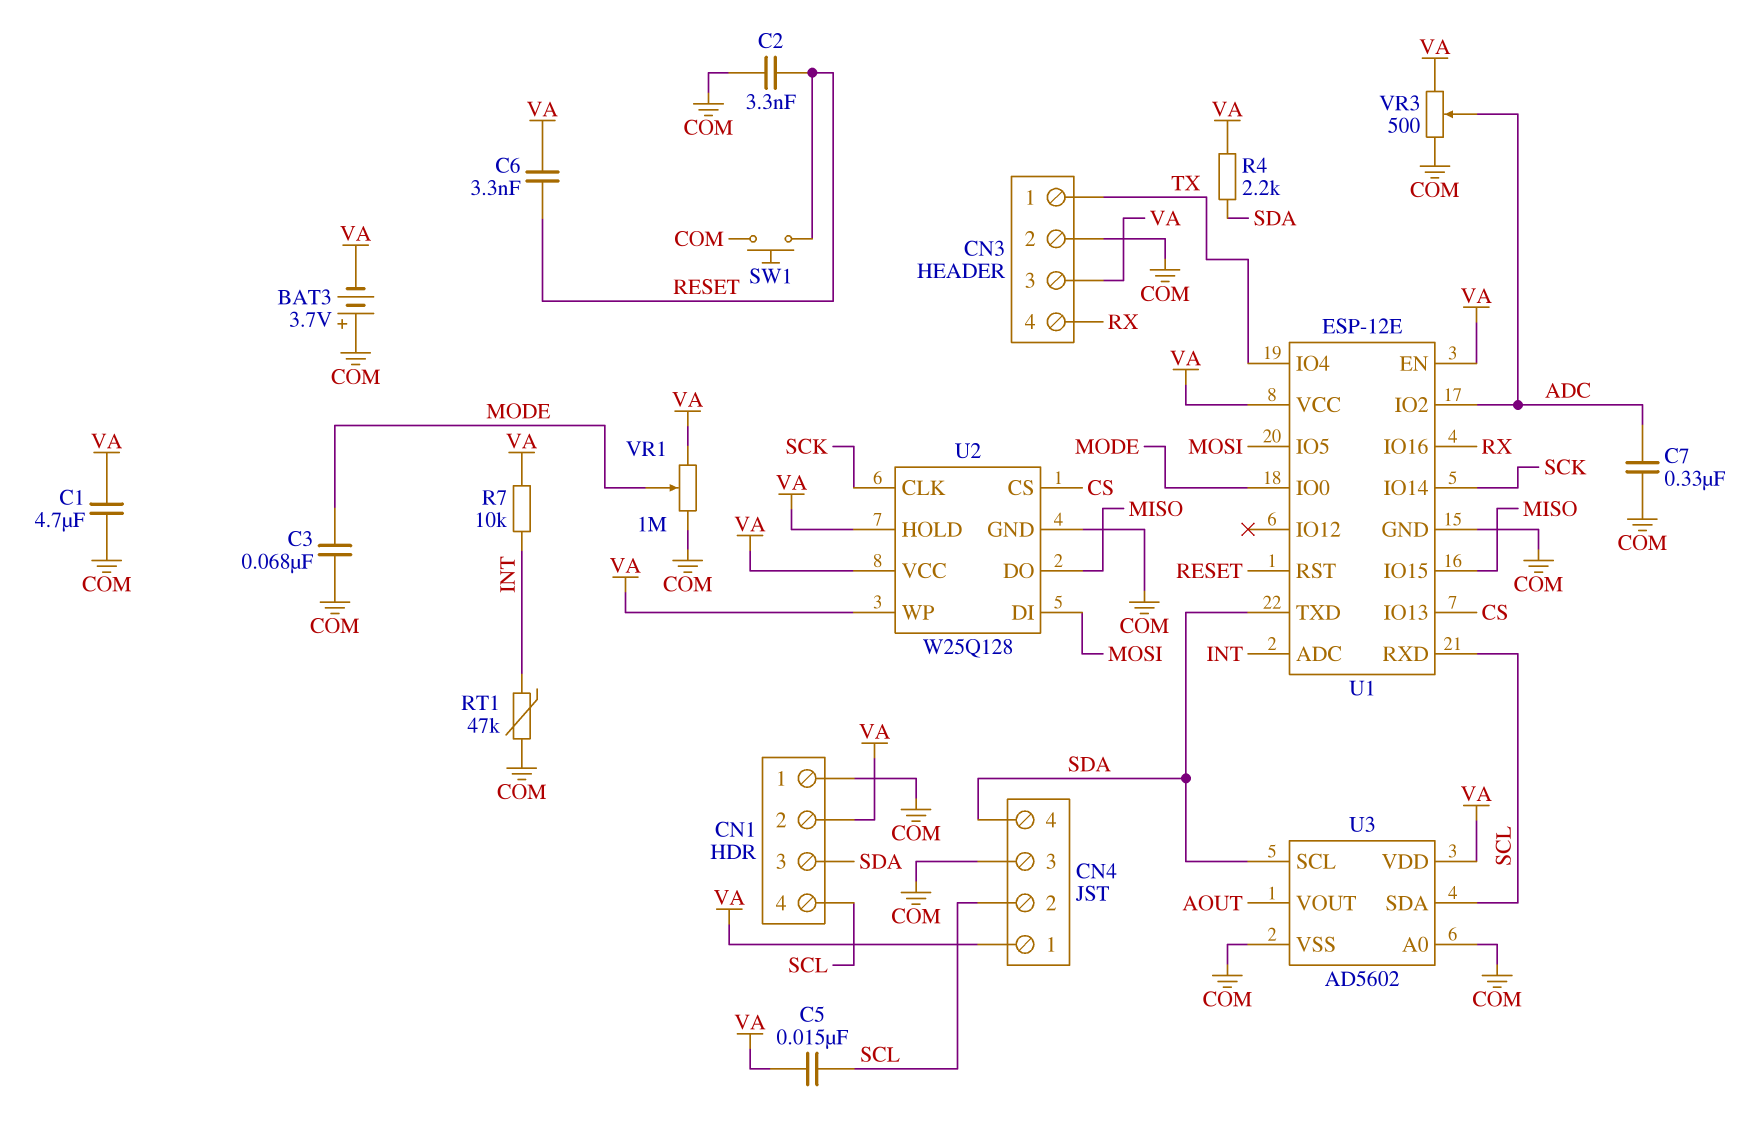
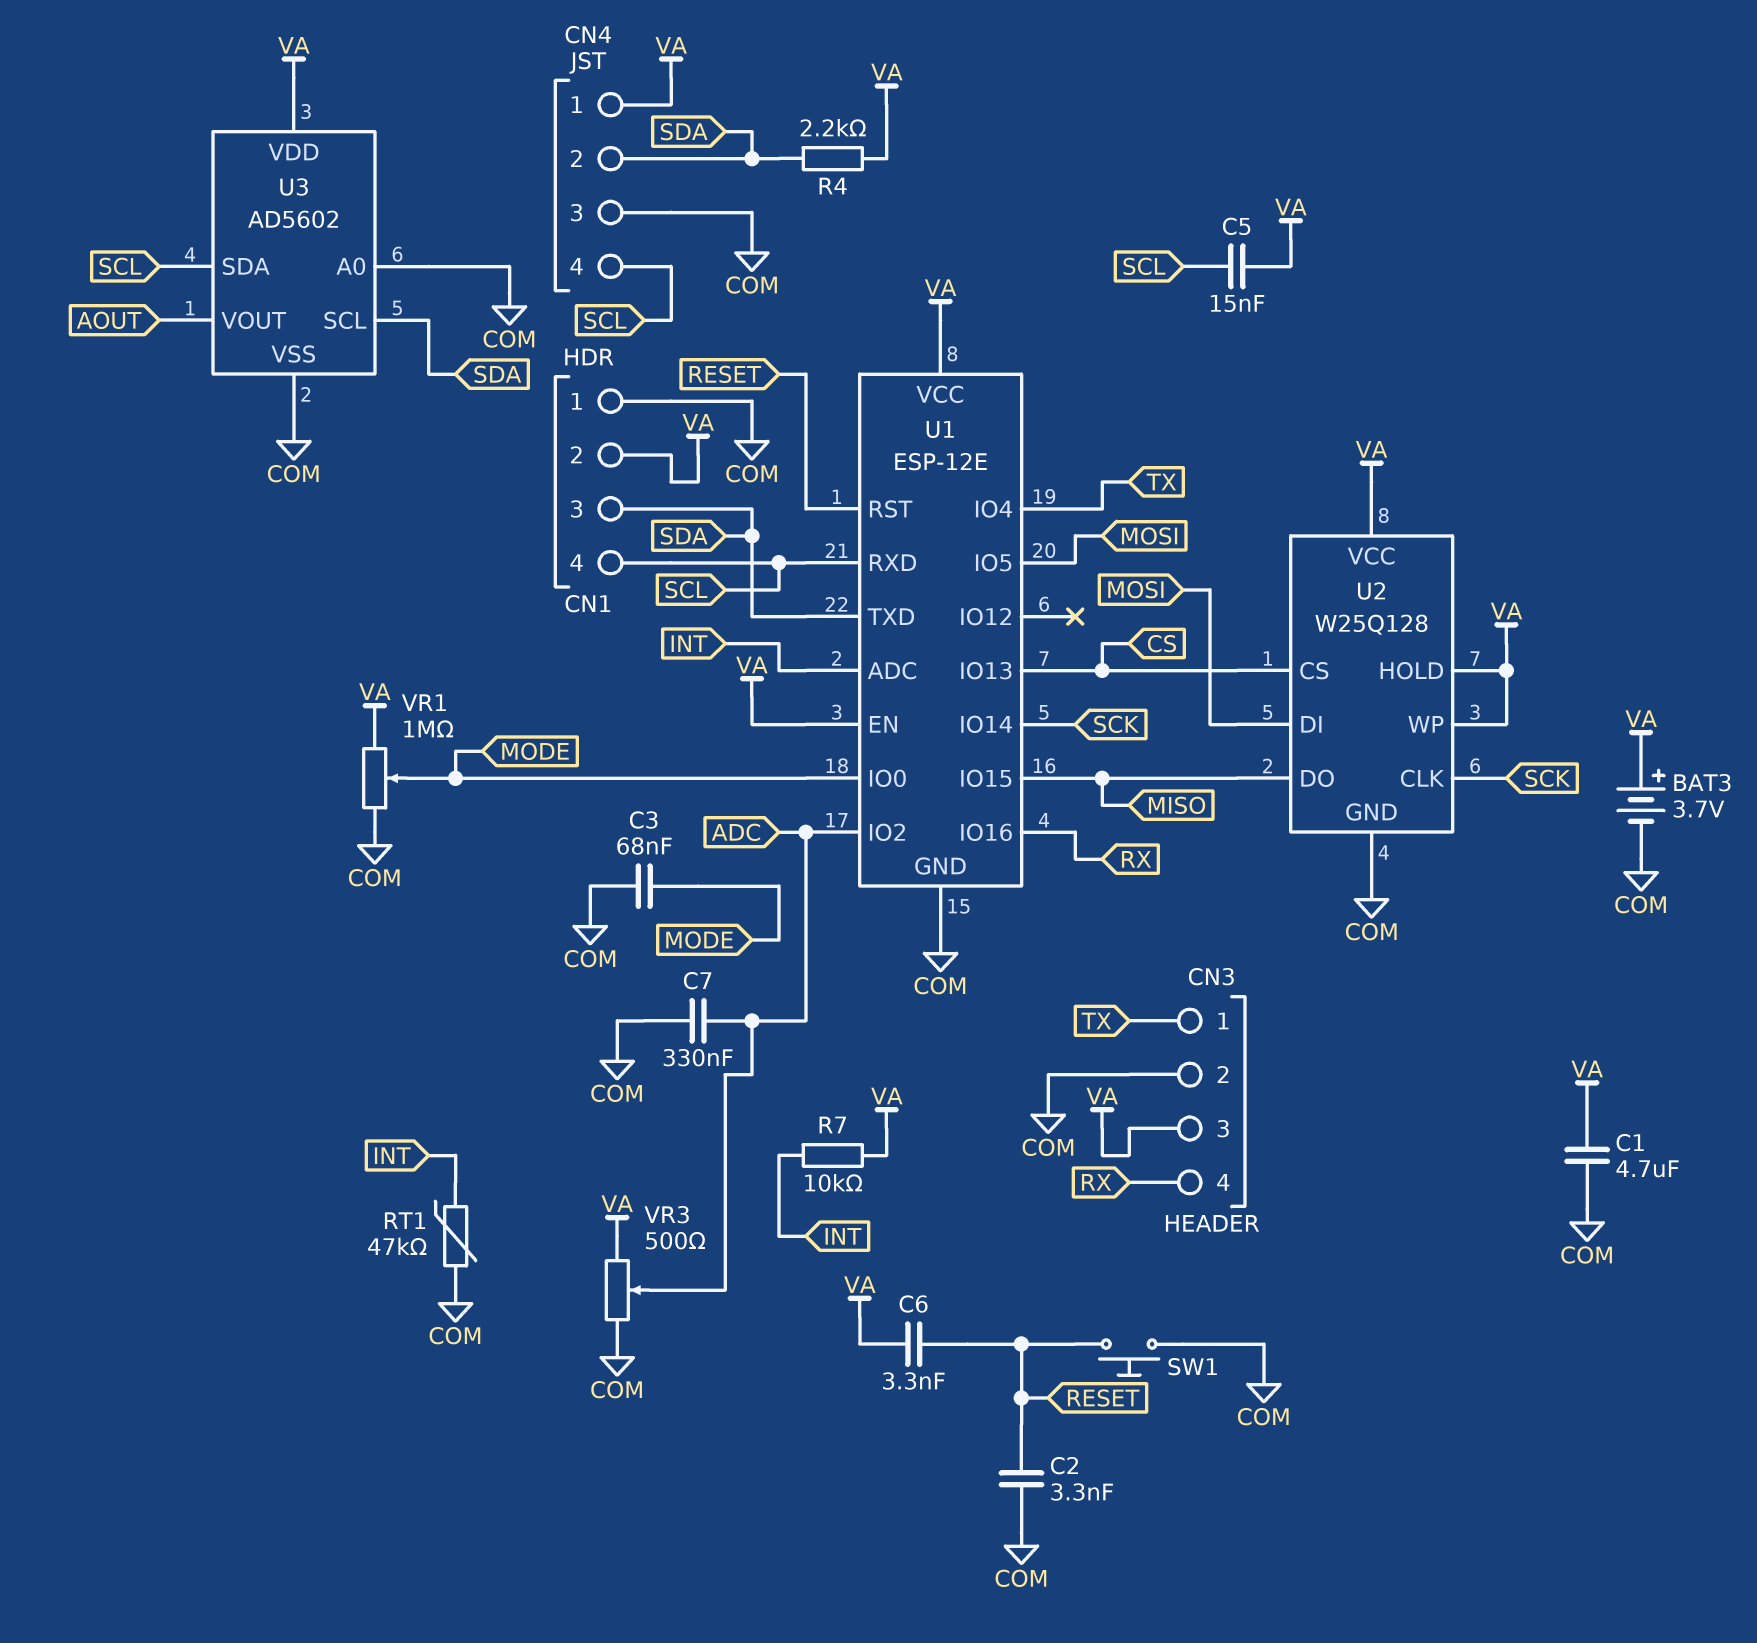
BAT3: 3.7V (plus COM, minus VA) -> 3.7V (plus VA, minus COM)
CN4 pin 2: SCL -> SDA
CN4 pin 4: SDA -> SCL

